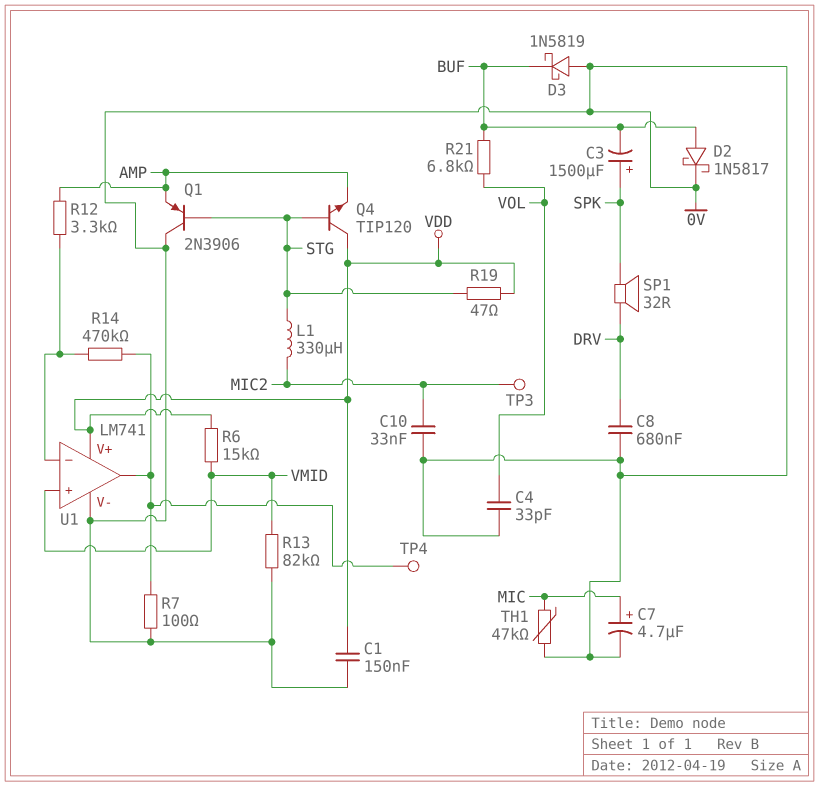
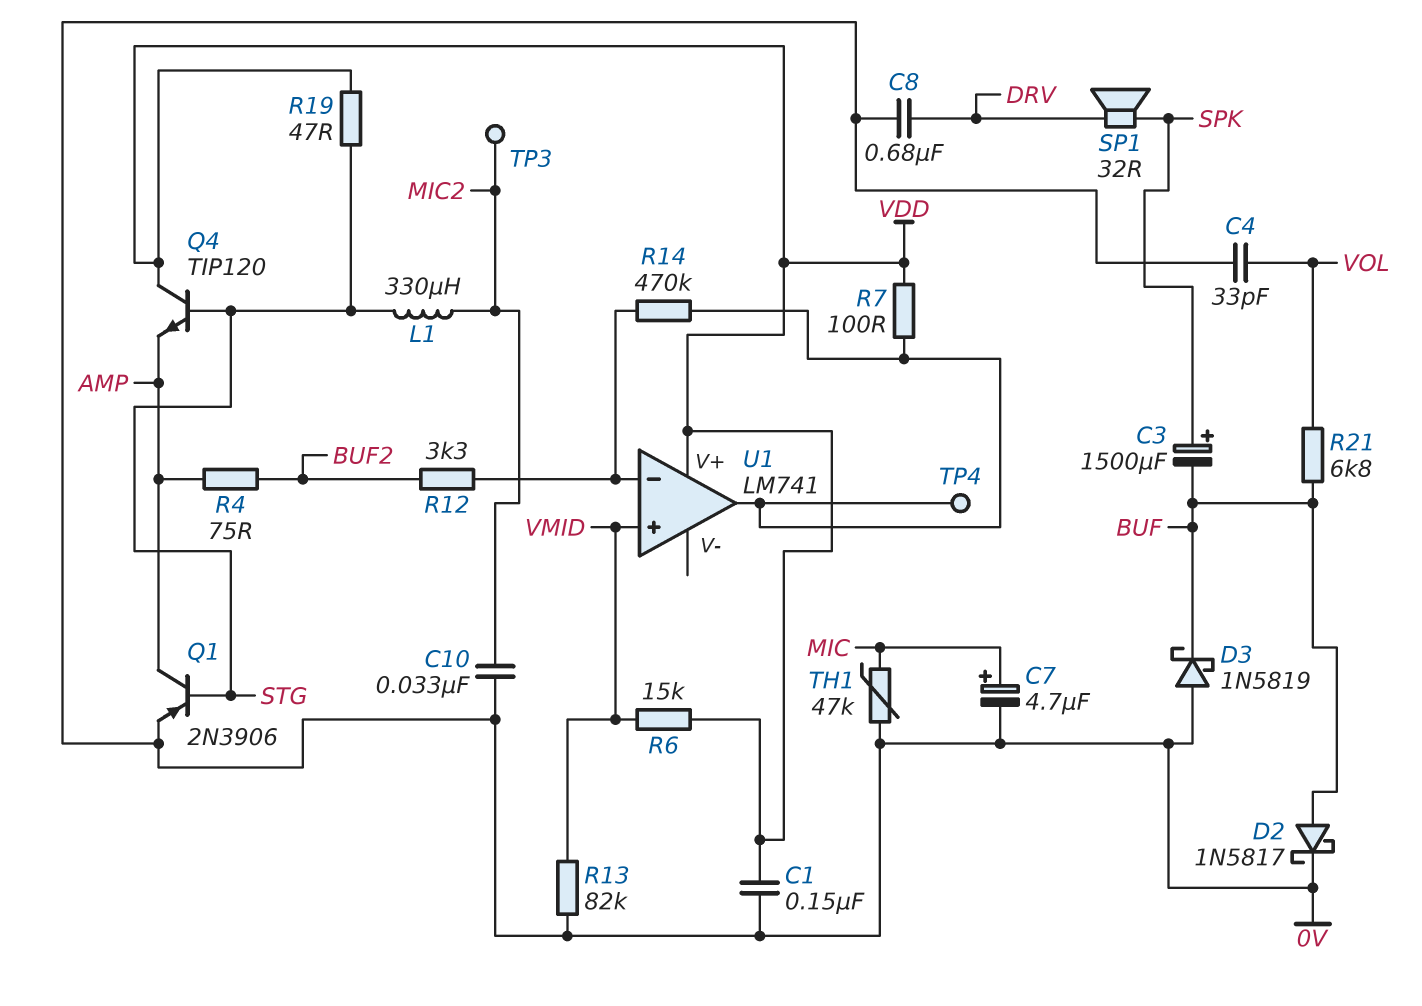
Q1: PNP 2N3906 (B STG, C 0V, E AMP) -> PNP 2N3906 (B STG, C AMP, E 0V)
R4: none -> 75 (AMP, BUF2)
R7: 100 (0V, U1/out) -> 100 (U1/out, VDD)
R12: 3.3k (AMP, U1/in-) -> 3.3k (BUF2, U1/in-)
U1 pin V-: 0V -> none

